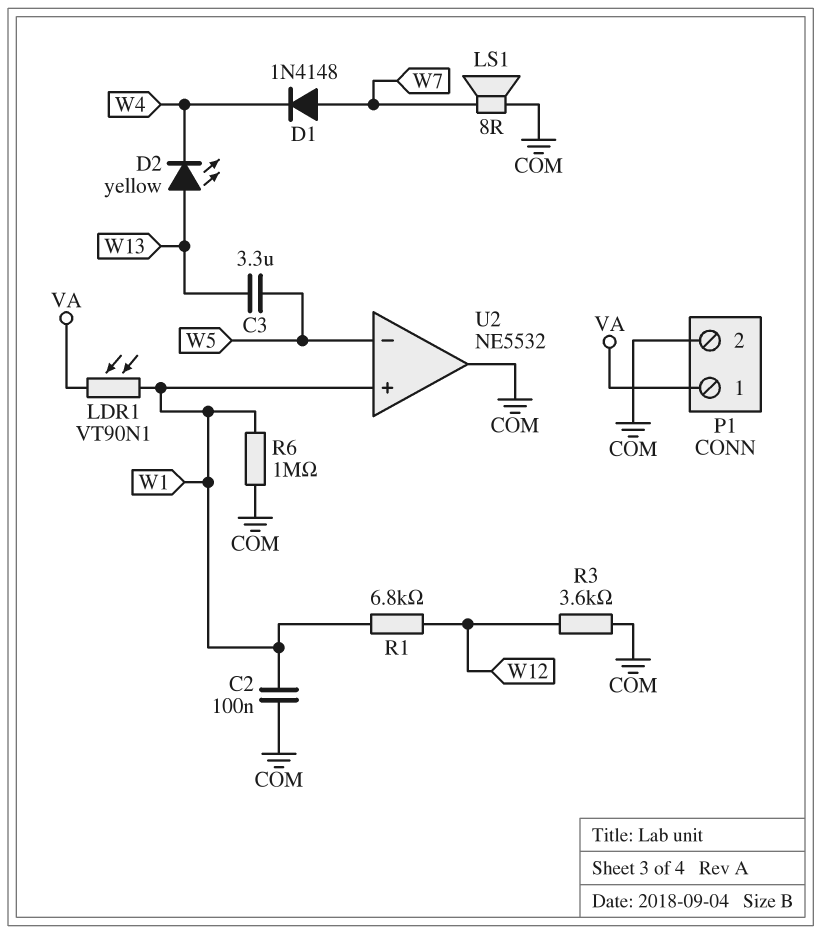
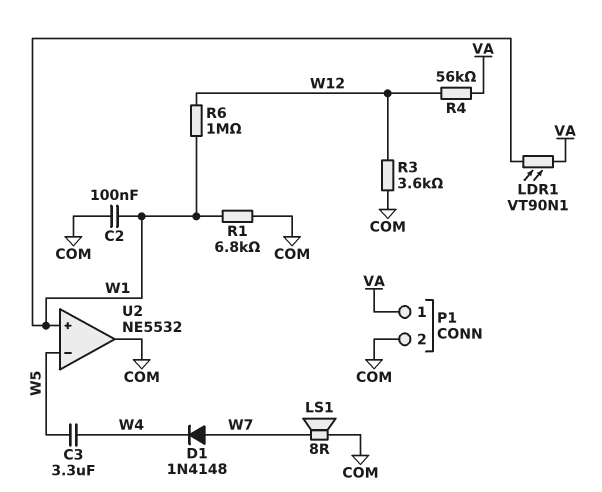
C3: 3.3uF (W5, W13) -> 3.3uF (W4, W5)
D2: LED yellow (A W13, K W4) -> none
R1: 6.8k (W1, W12) -> 6.8k (COM, W1)
R4: none -> 56k (VA, W12)
R6: 1M (COM, W1) -> 1M (W1, W12)

